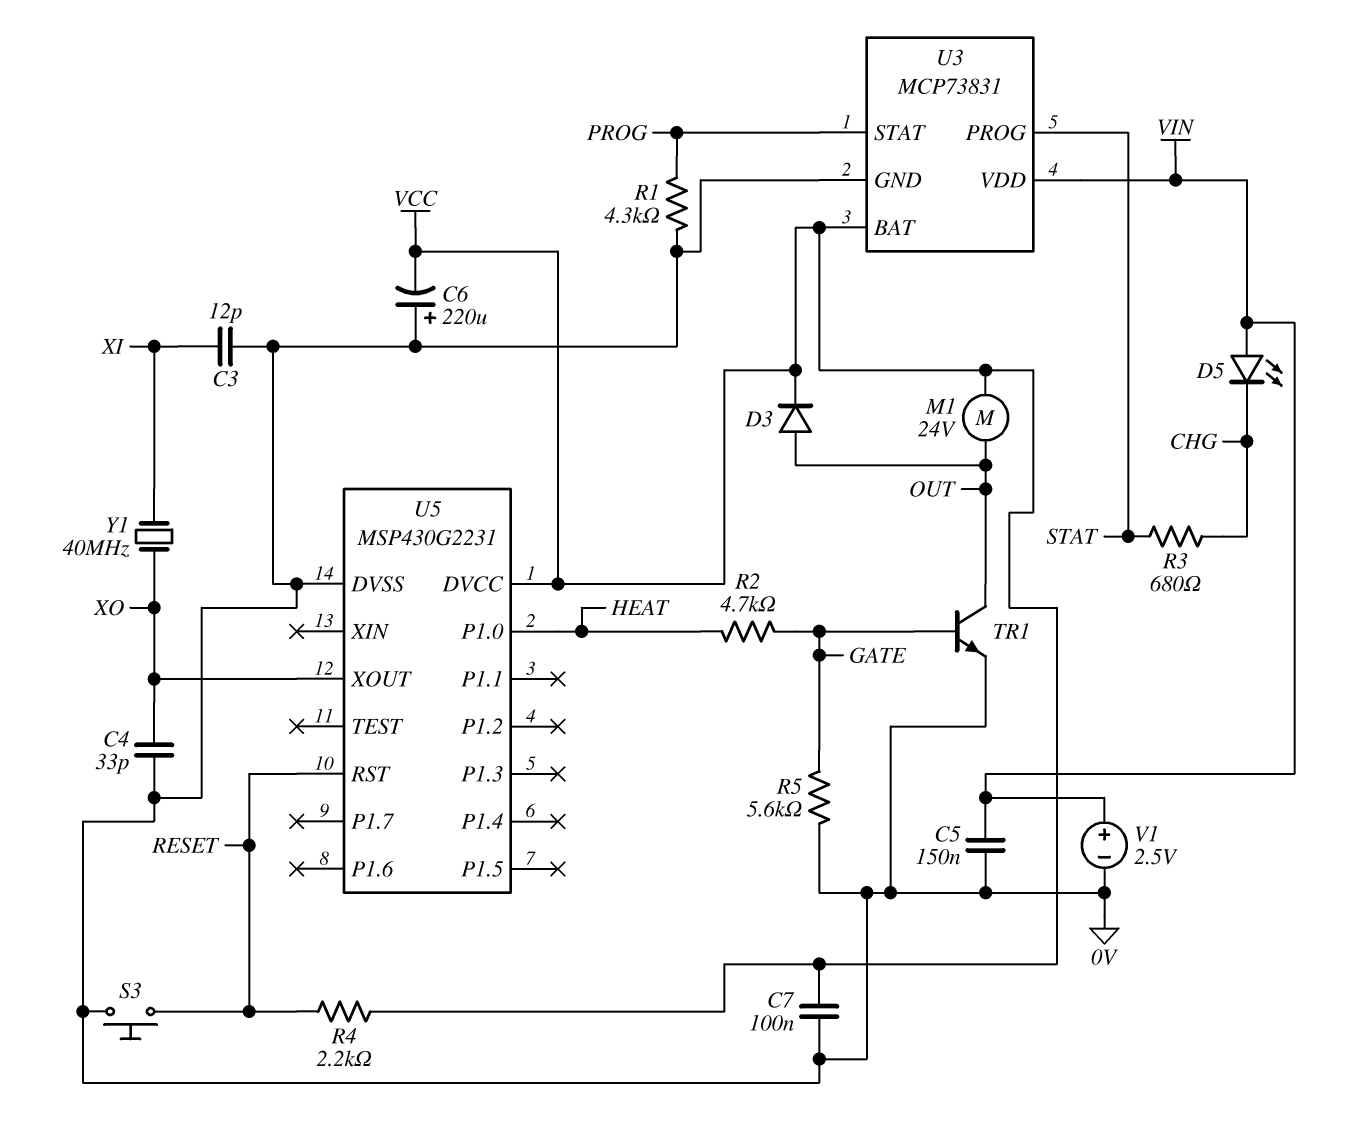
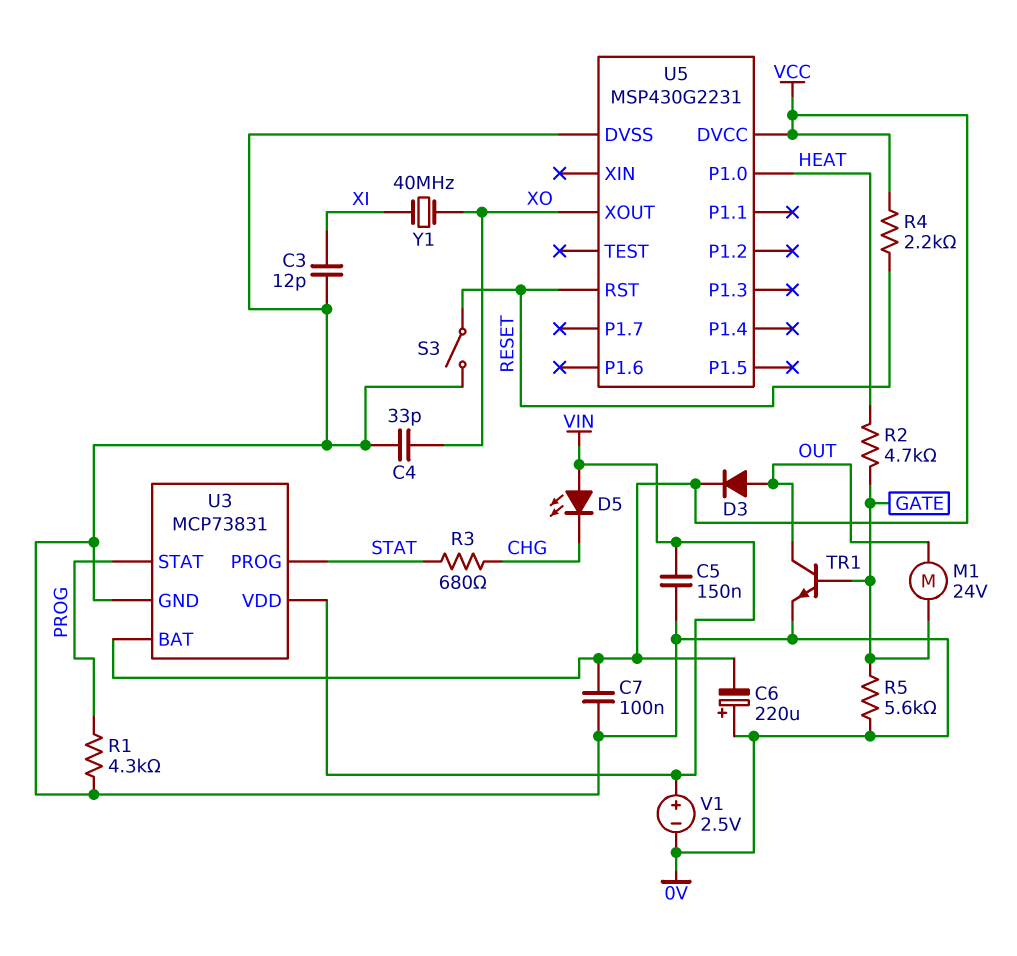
M1: motor 24V (OUT, VCC) -> motor 24V (GATE, OUT)
S3: button (0V, RESET) -> switch (0V, RESET)

